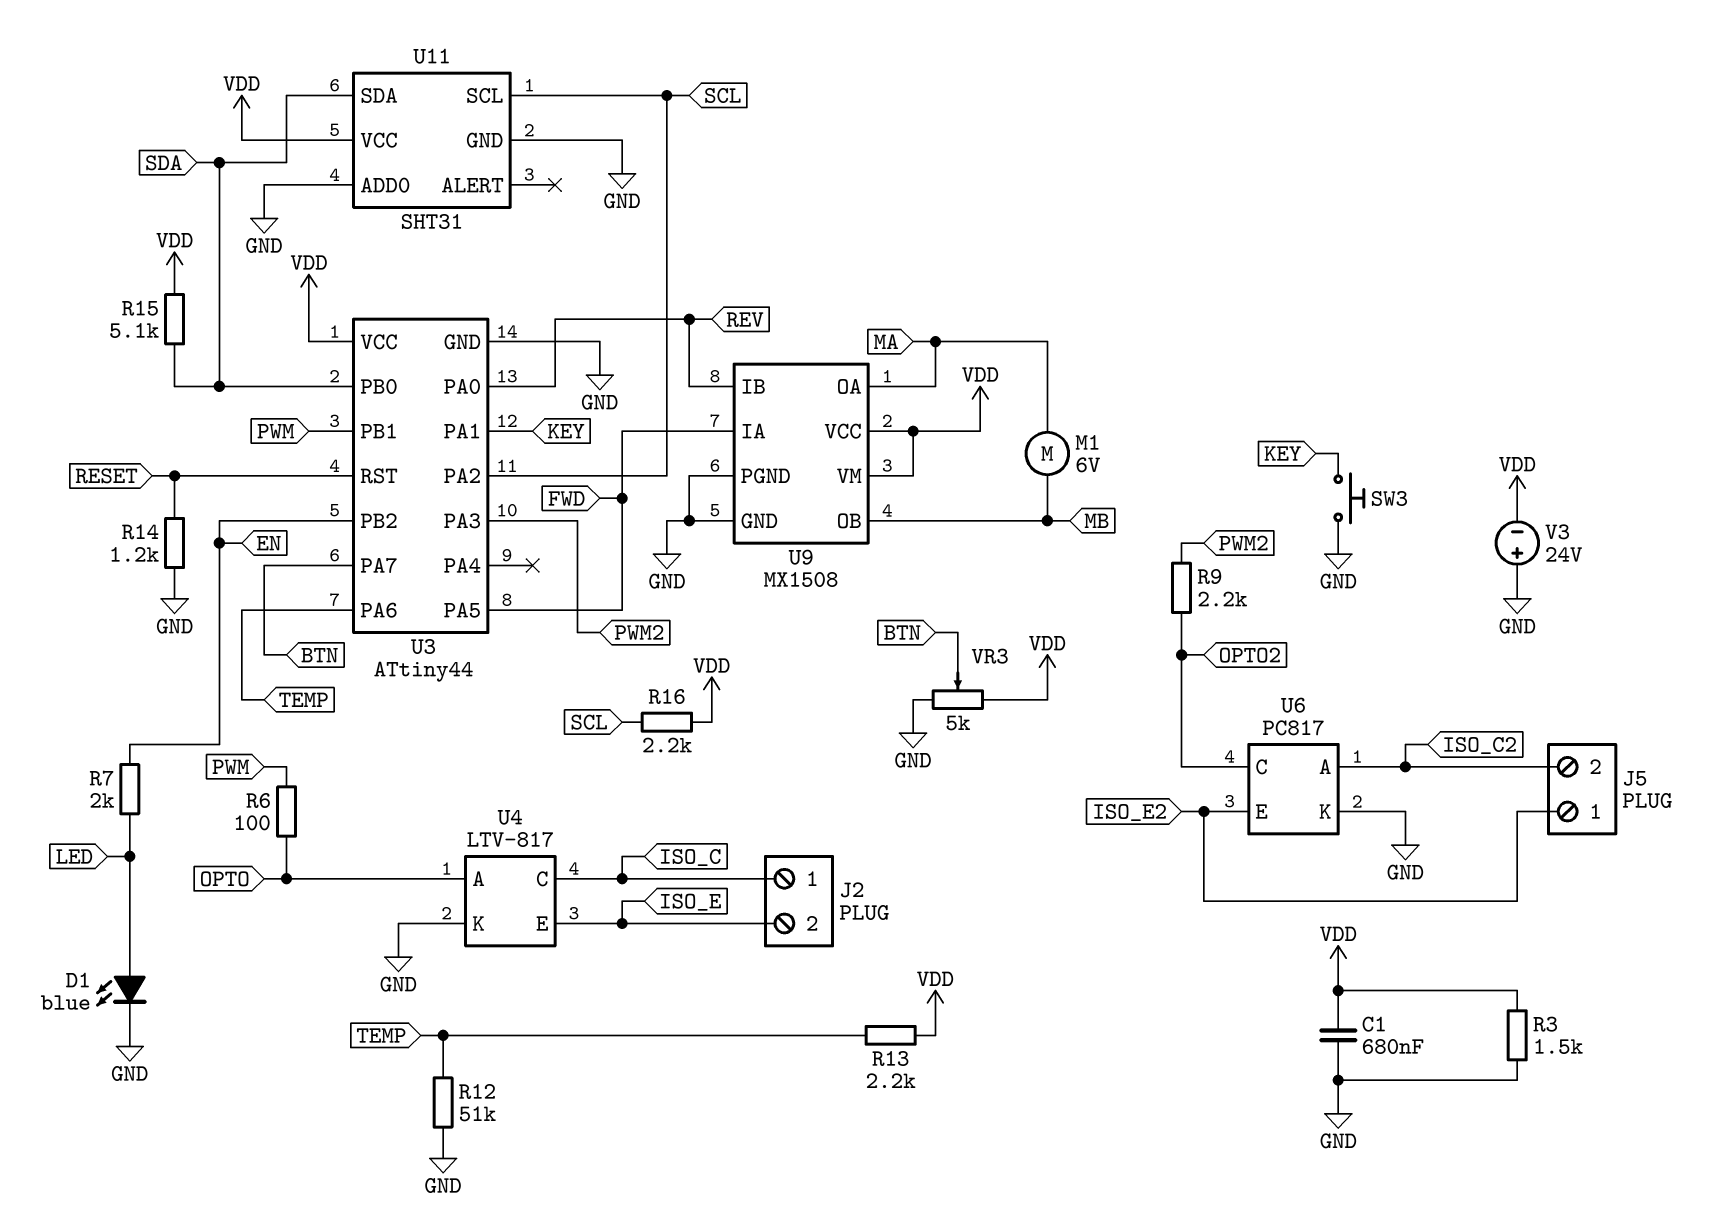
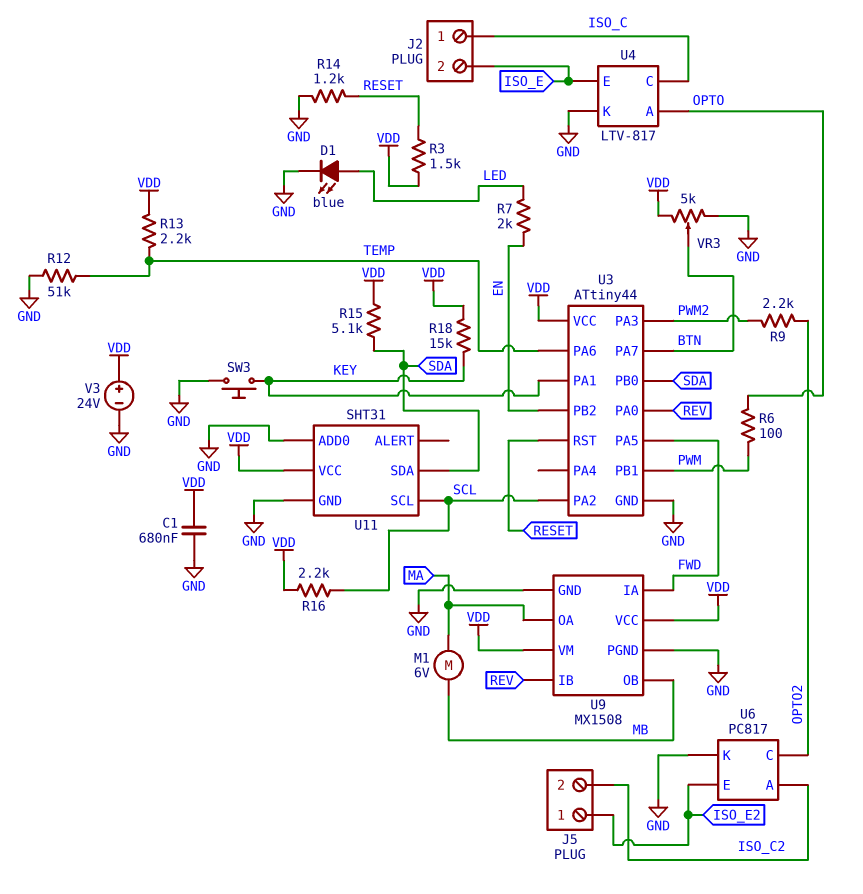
R3: 1.5k (GND, VDD) -> 1.5k (RESET, VDD)
R18: none -> 15k (KEY, VDD)
V3: 24V (plus GND, minus VDD) -> 24V (plus VDD, minus GND)

